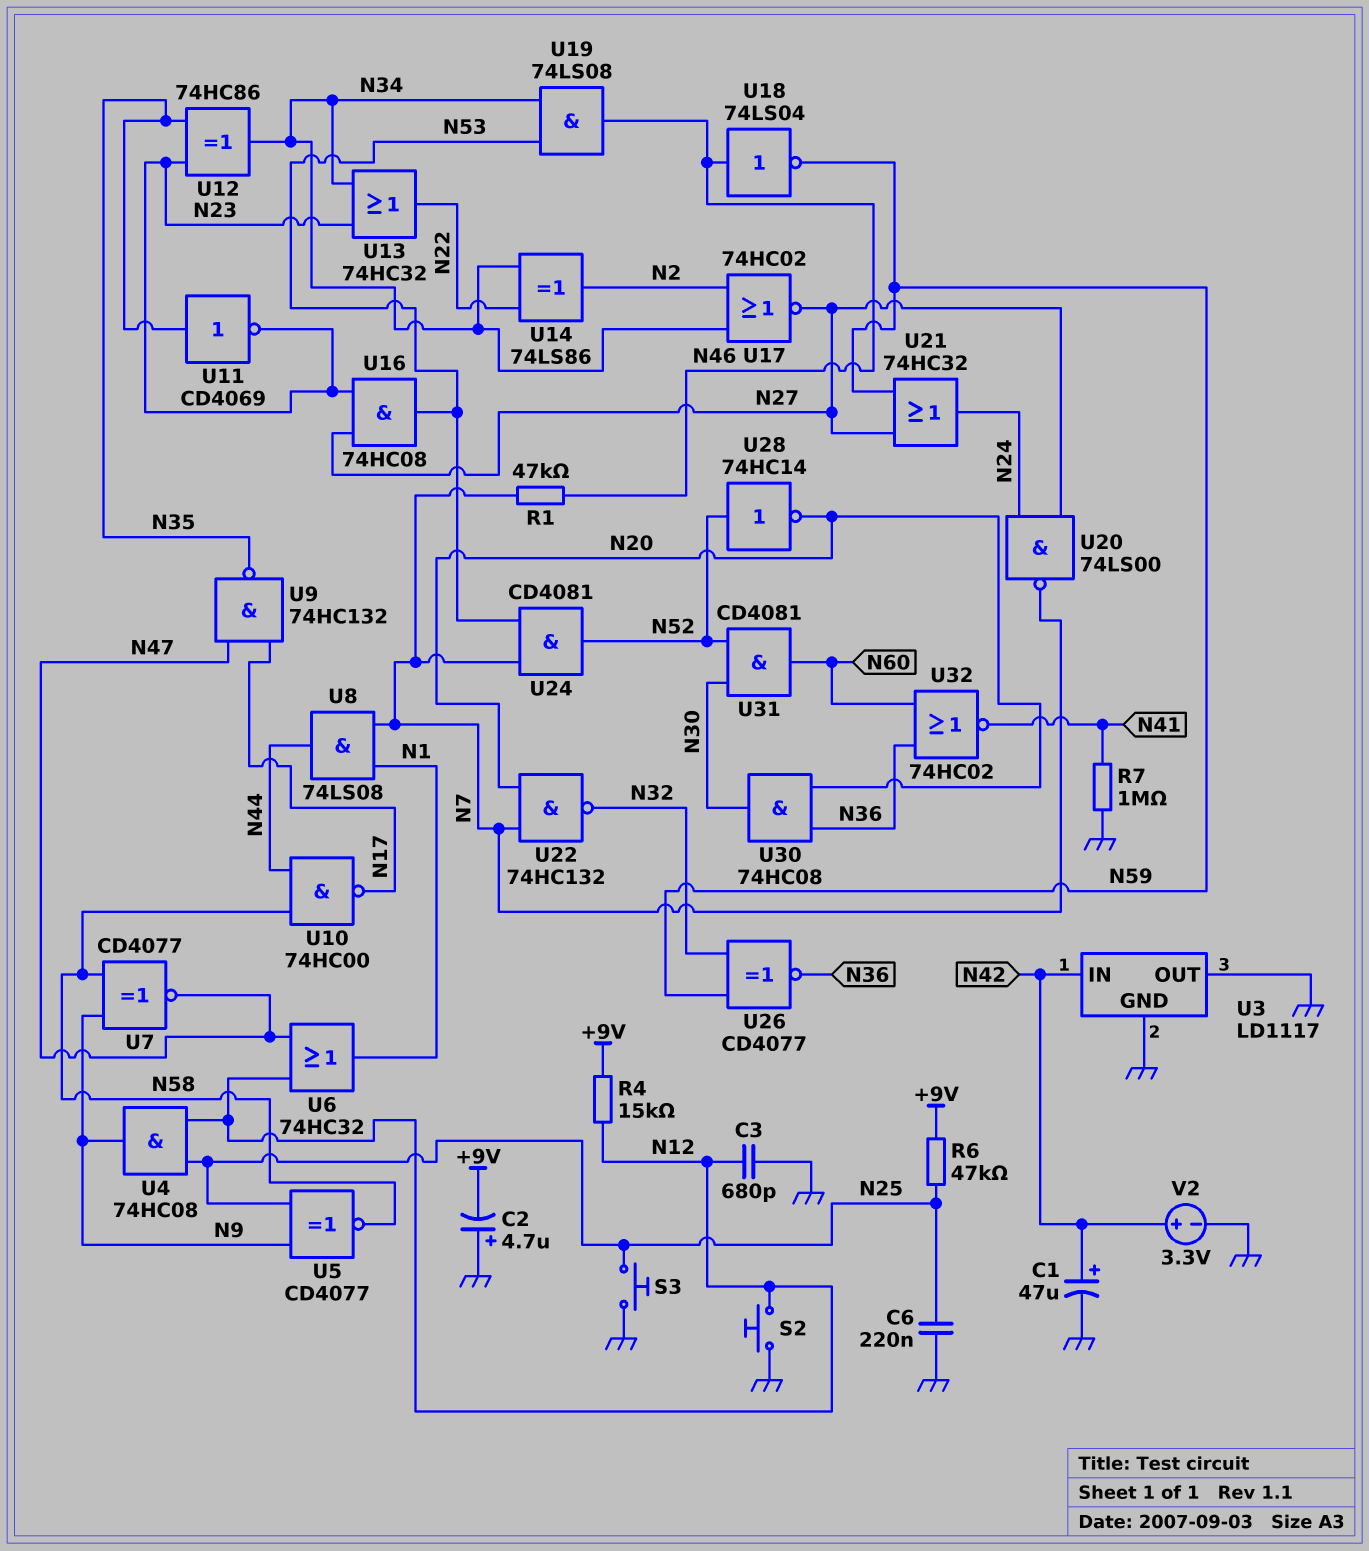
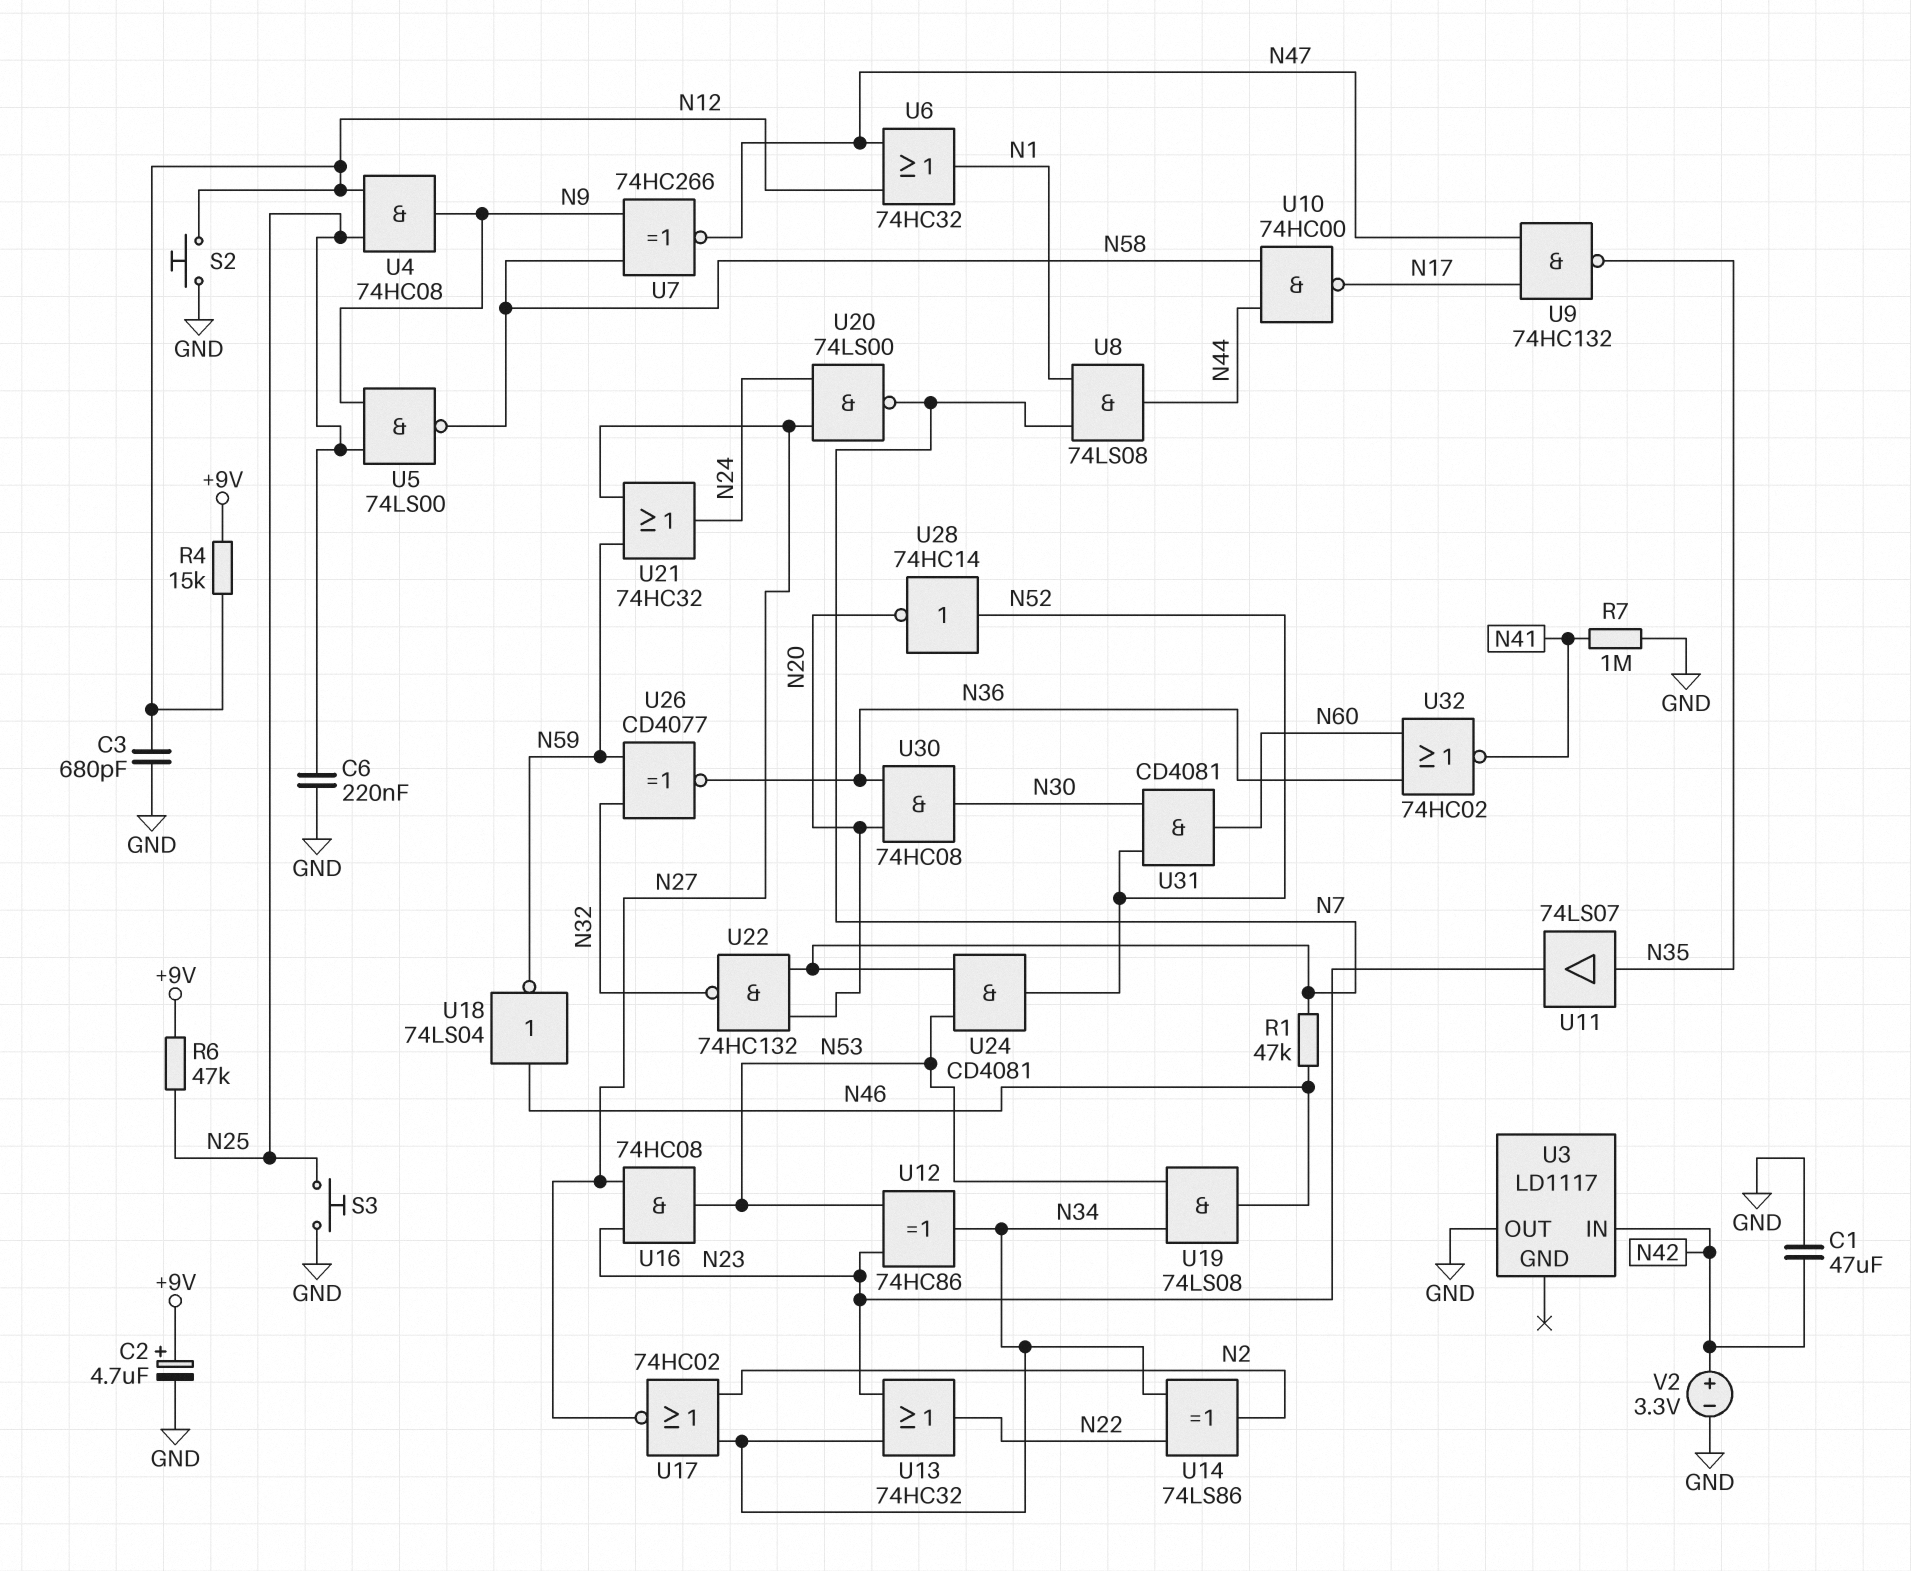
C1: 47uF (plus N42, minus GND) -> 47uF (GND, N42)
C2: 4.7uF (plus GND, minus +9V) -> 4.7uF (plus +9V, minus GND)
U3 pin GND: GND -> none
U5: XNOR CD4077 (in N9, in N25, out N58) -> NAND 74LS00 (in N9, in N25, out N58)
U7: XNOR CD4077 (in N9, in N58, out N47) -> XNOR 74HC266 (in N9, in N58, out N47)
U11: NOT CD4069 (in N35, out N23) -> buffer 74LS07 (in N35, out N23)
U12: XOR 74HC86 (in N23, in N35, out N34) -> XOR 74HC86 (in N23, in N53, out N34)

